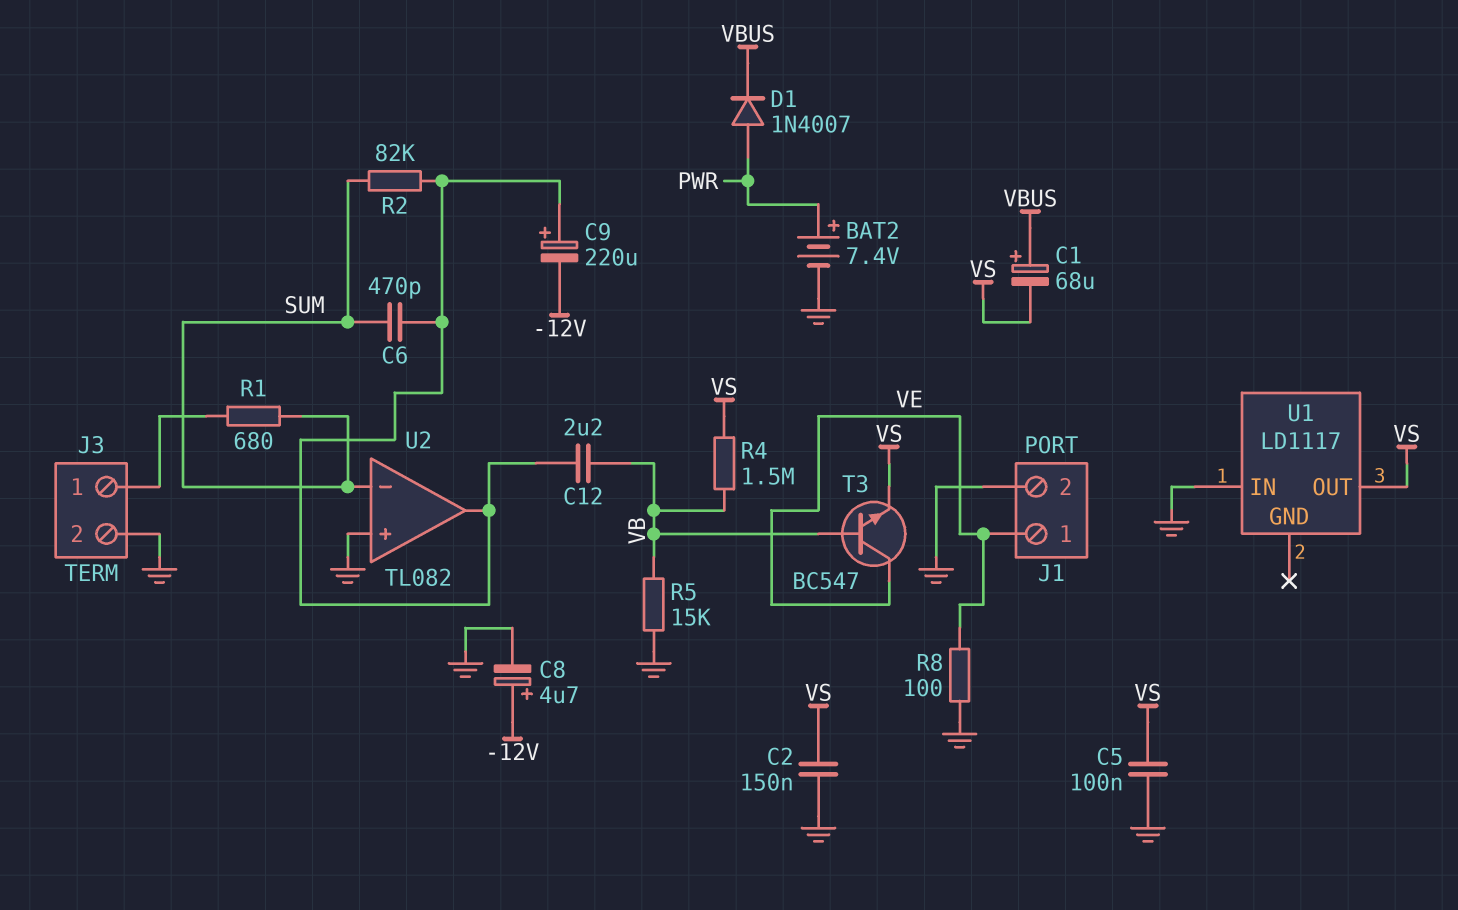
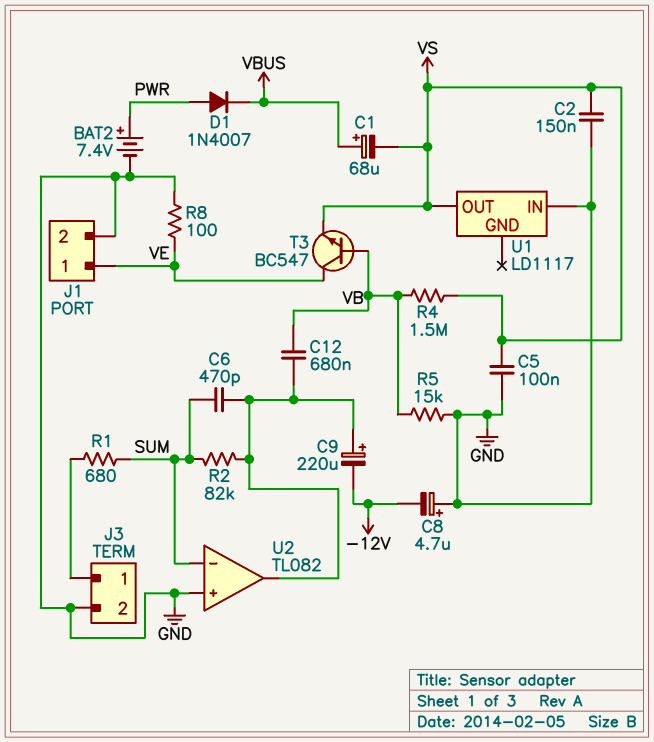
C8: 4.7uF (plus -12V, minus GND) -> 4.7uF (plus GND, minus -12V)
C12: 2.2uF (U2/out, VB) -> 680nF (U2/out, VB)

